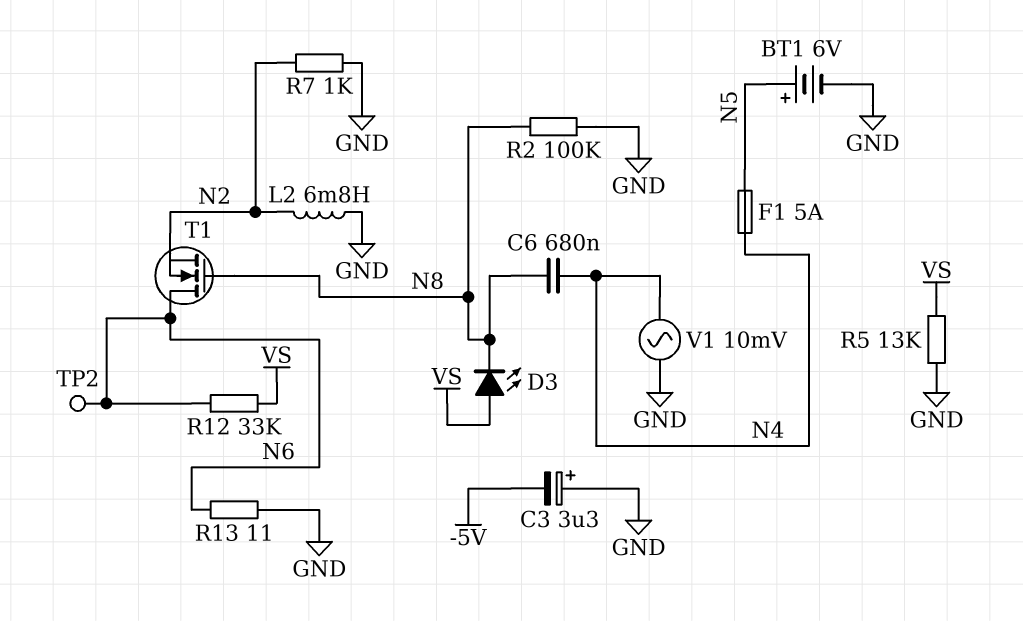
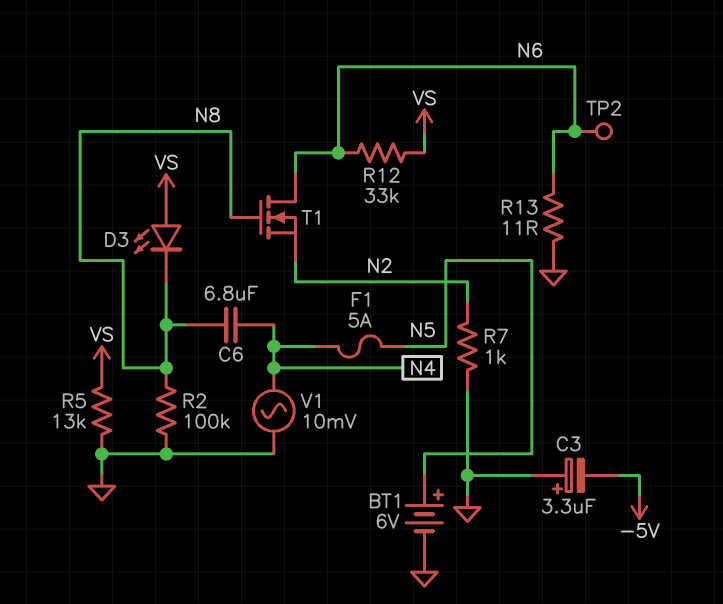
C6: 680nF (N4, N8) -> 6.8uF (N4, N8)
L2: 6.8mH (GND, N2) -> none

